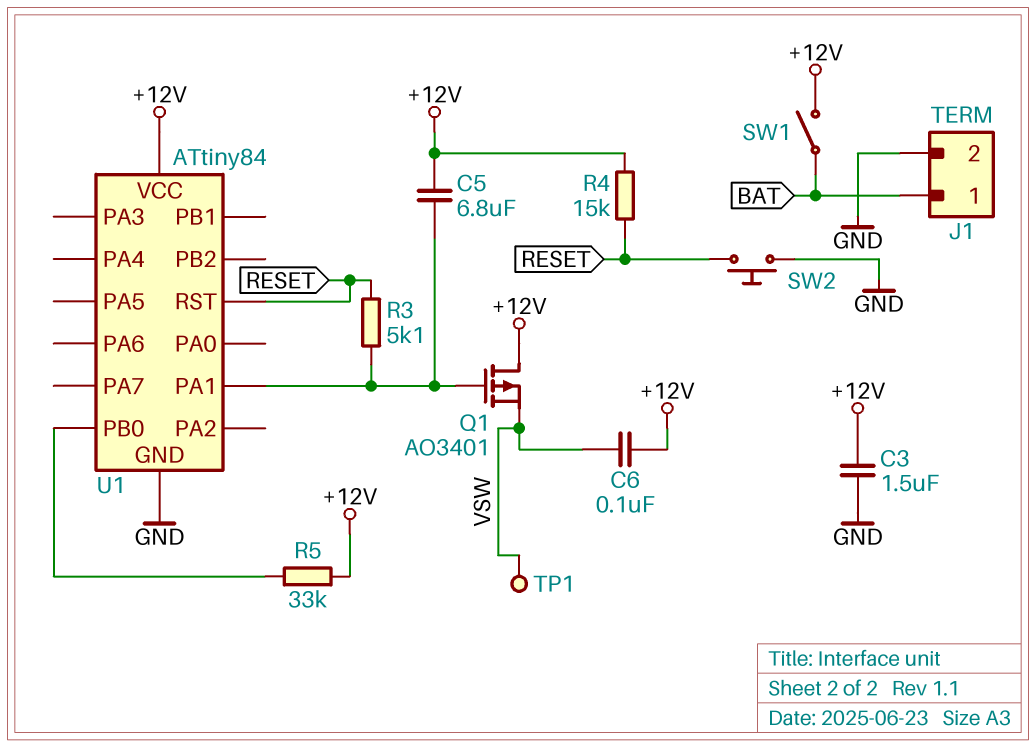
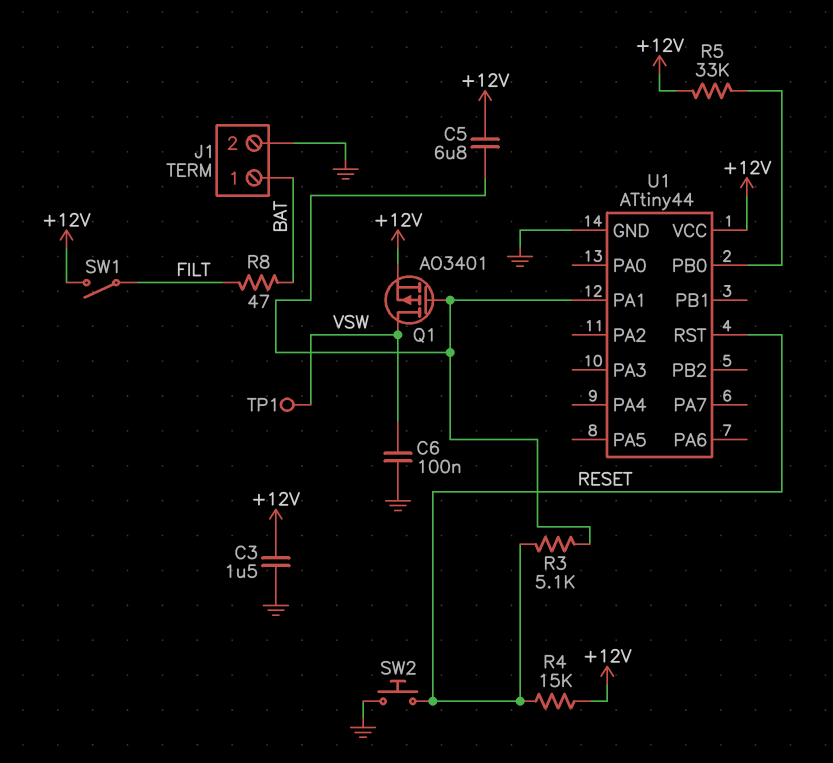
C6: 100nF (+12V, VSW) -> 100nF (GND, VSW)
Q1: PMOS AO3401 (G U1/PA1, D +12V, S VSW) -> PMOS AO3401 (G U1/PA1, D VSW, S +12V)
R8: none -> 47 (BAT, FILT)
SW1: switch (+12V, BAT) -> switch (+12V, FILT)
U1: ATtiny84 -> ATtiny44

